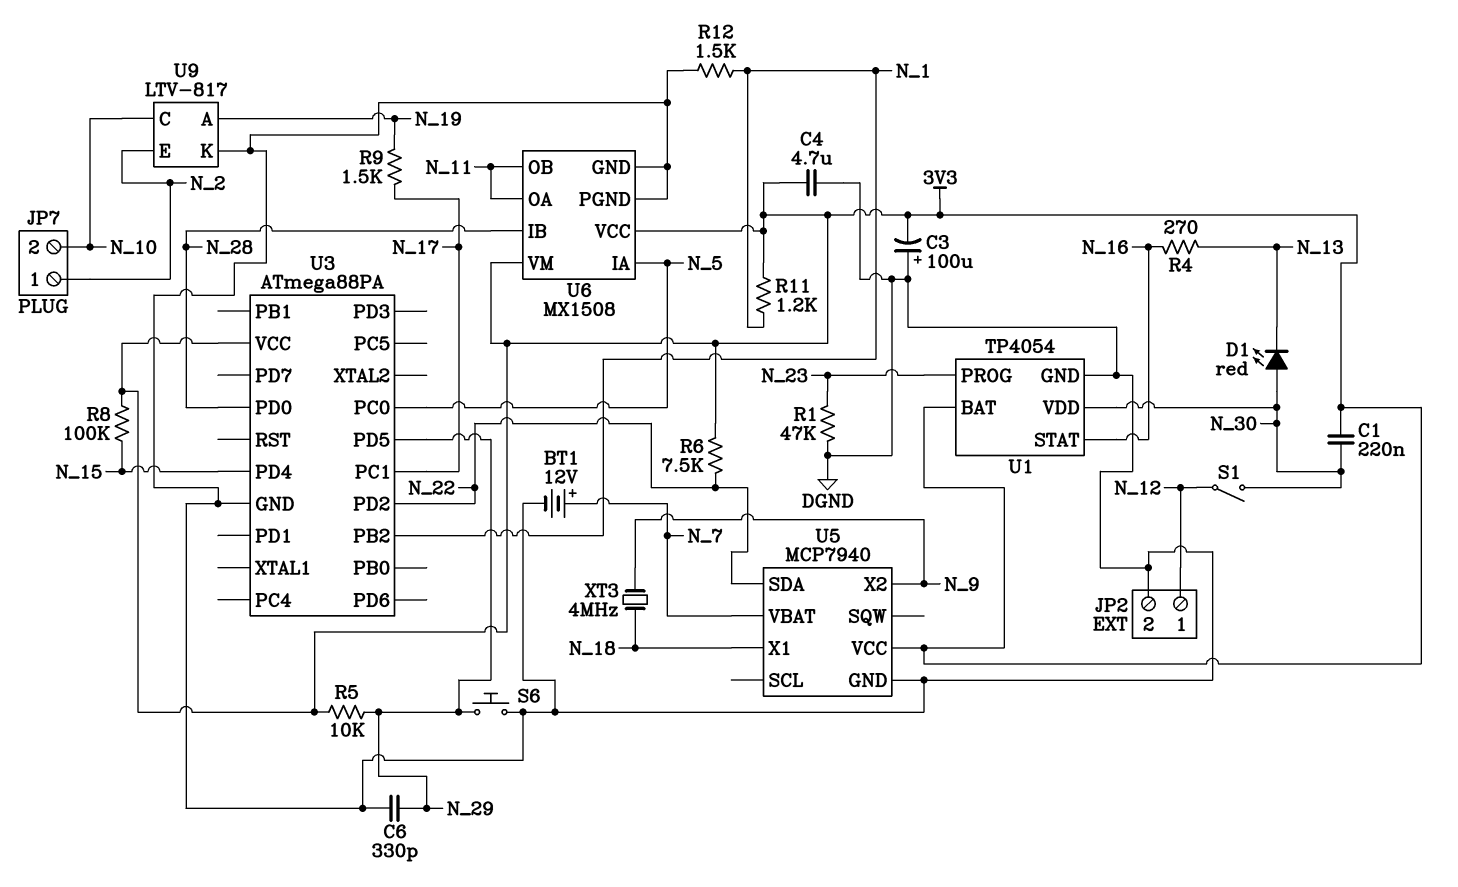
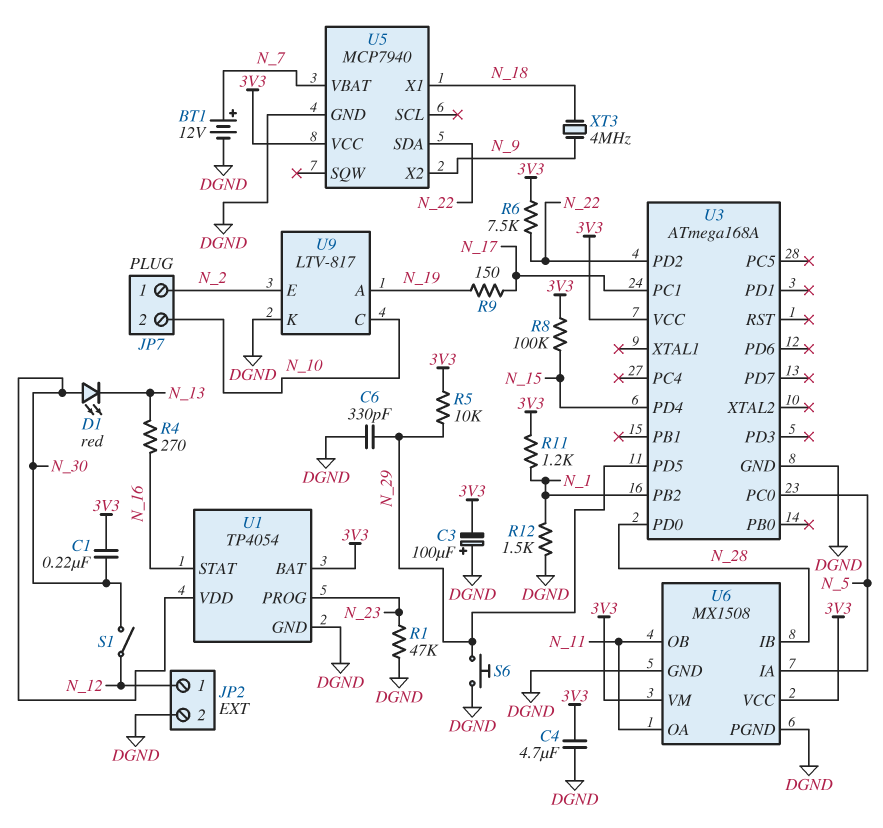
R9: 1.5k (N_17, N_19) -> 150 (N_17, N_19)
U3: ATmega88PA -> ATmega168A

